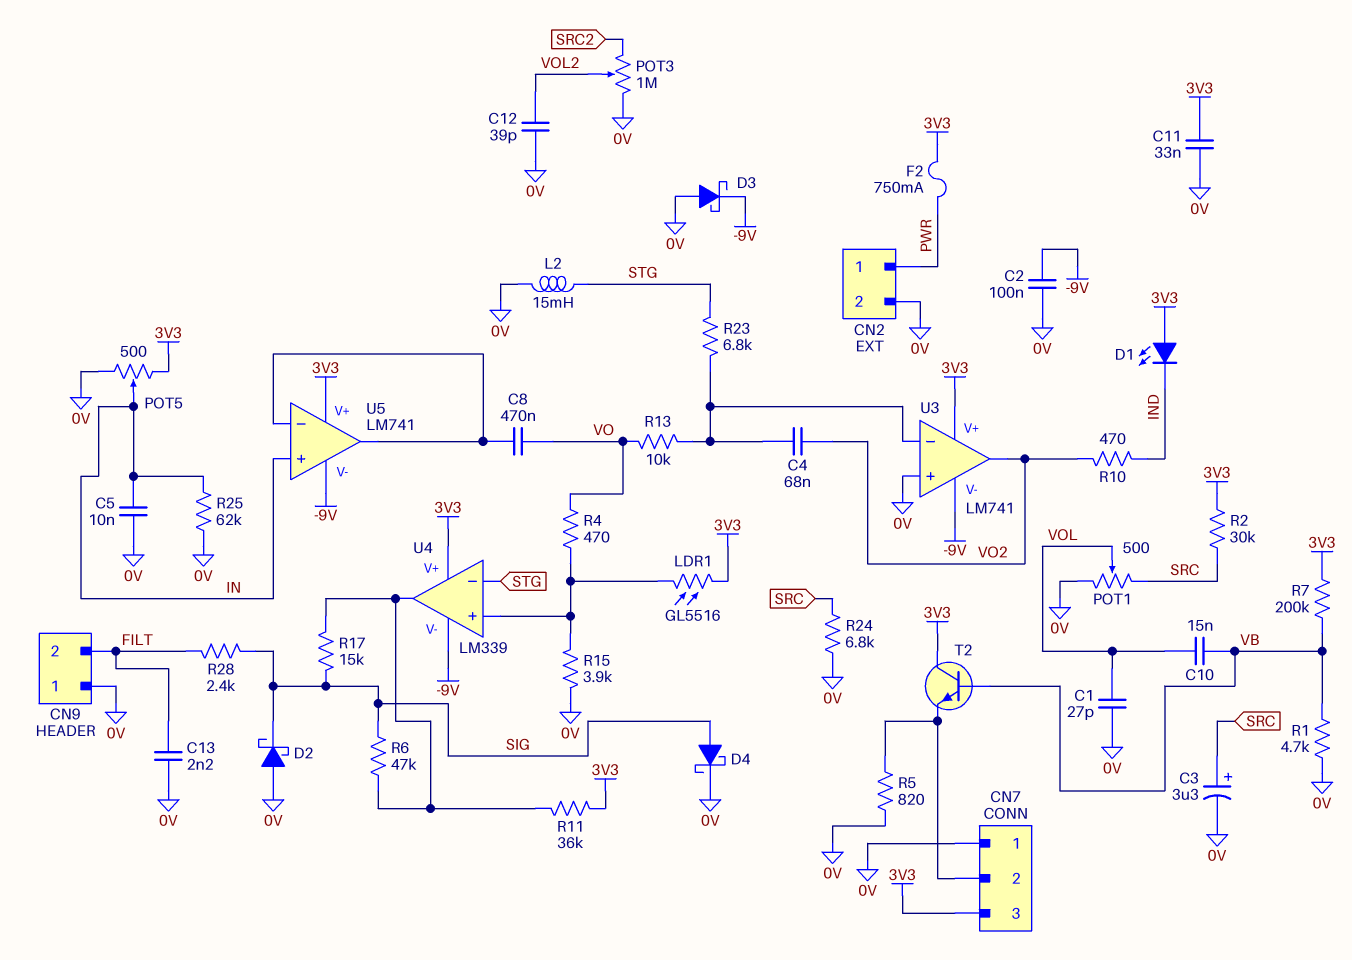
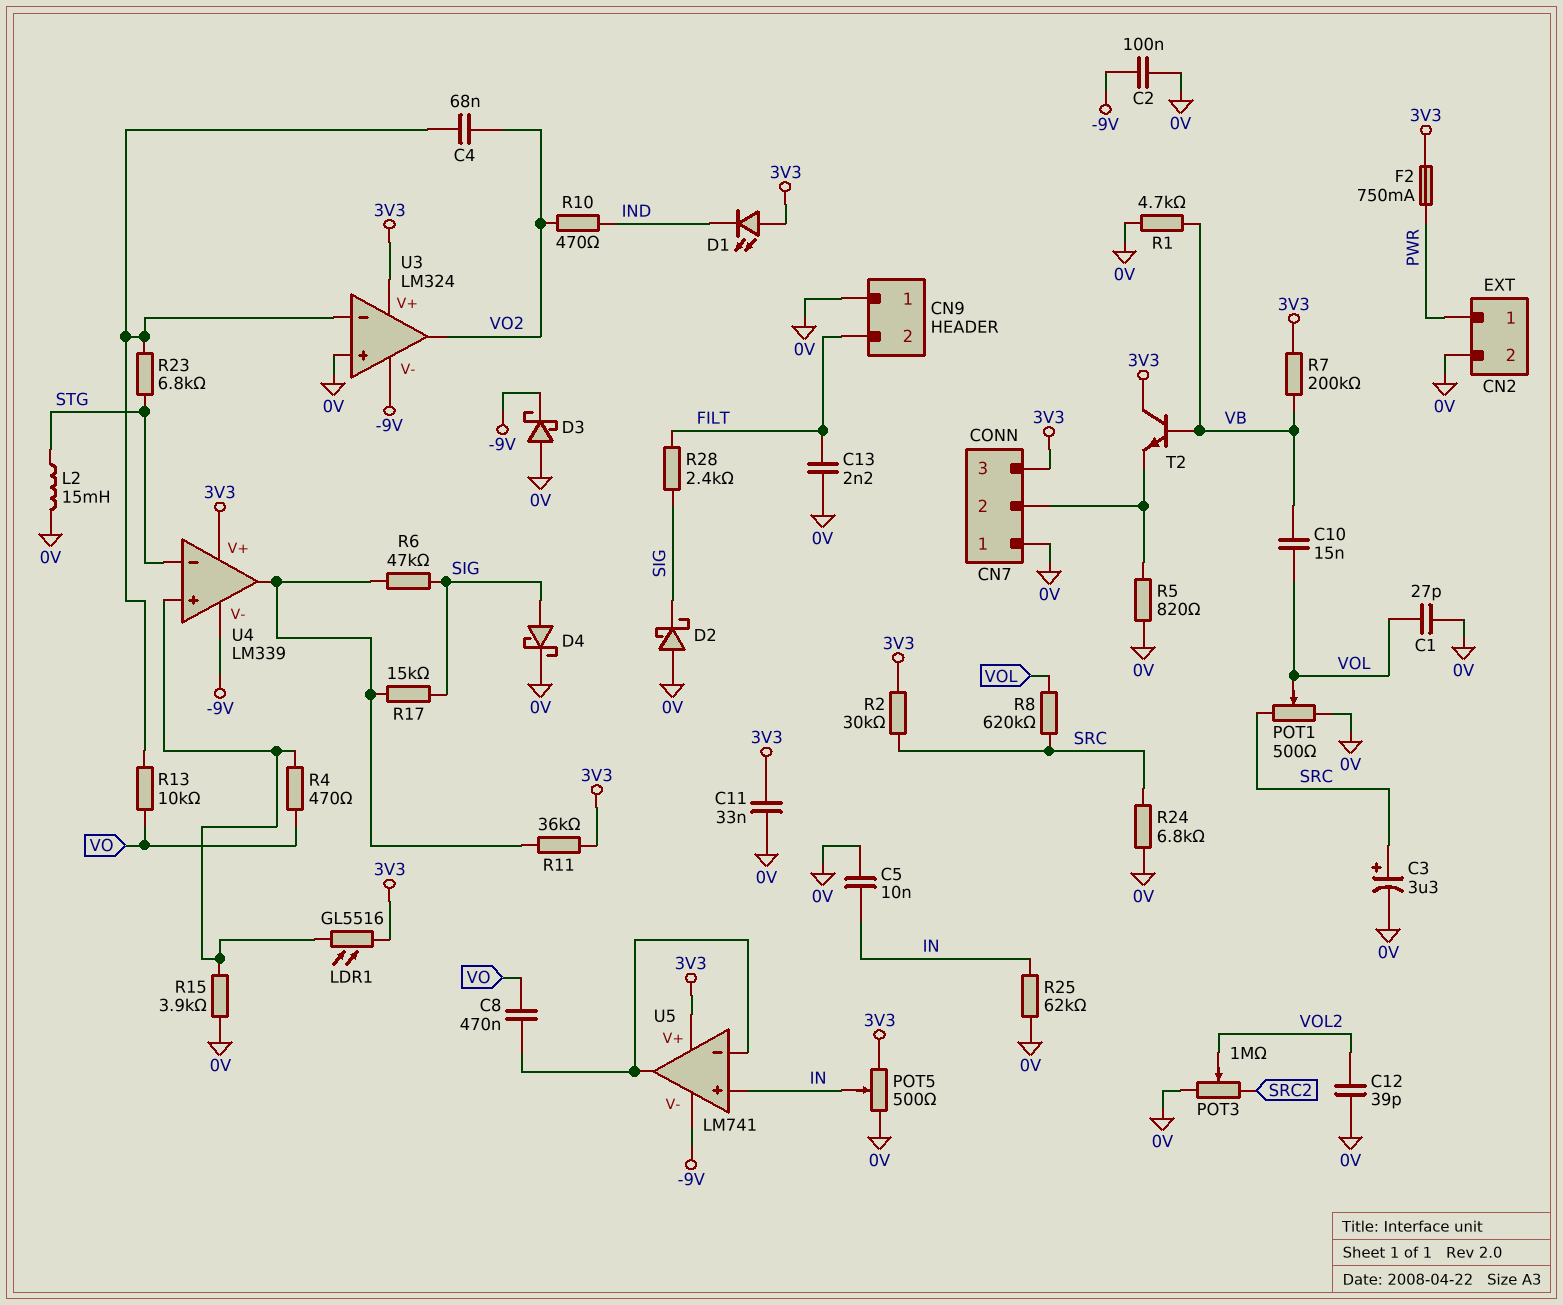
R8: none -> 620k (SRC, VOL)
U3: LM741 -> LM324

